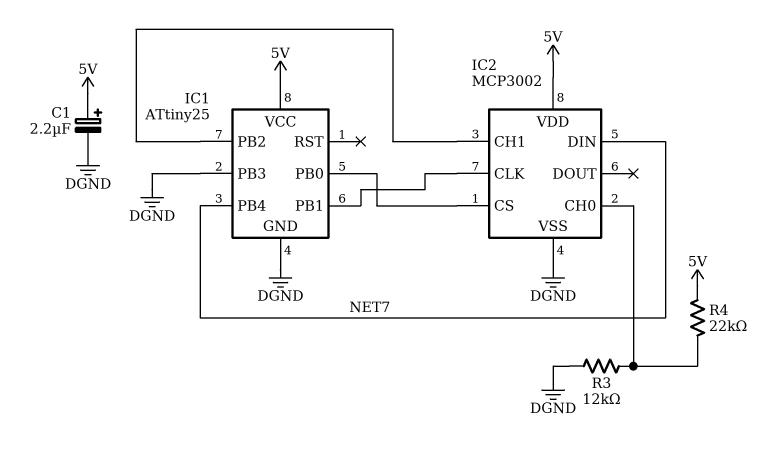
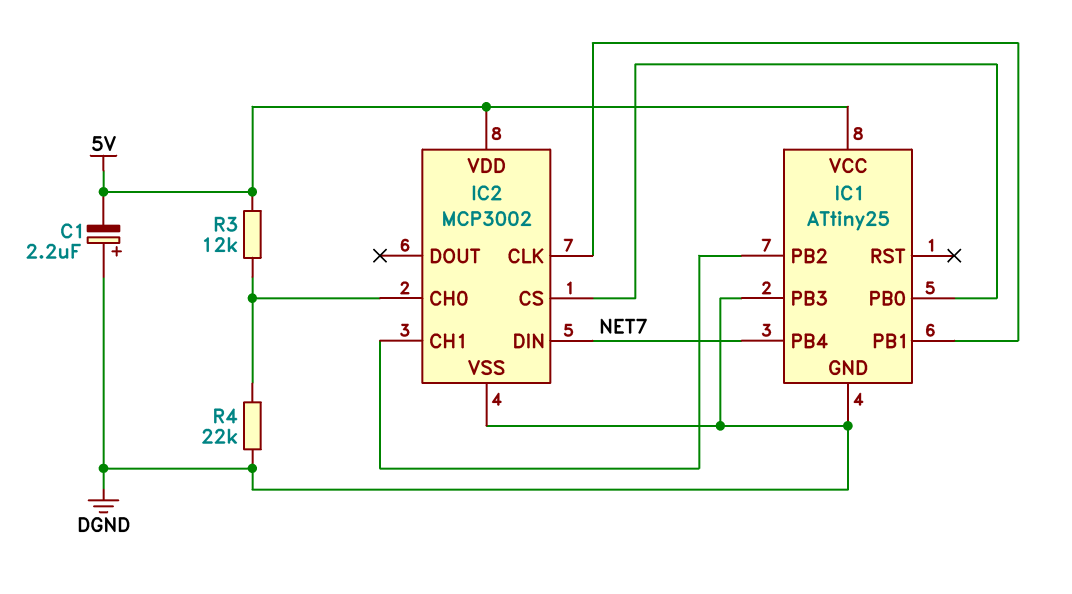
C1: 2.2uF (plus 5V, minus DGND) -> 2.2uF (plus DGND, minus 5V)
R3: 12k (DGND, IC2/CH0) -> 12k (5V, IC2/CH0)
R4: 22k (5V, IC2/CH0) -> 22k (DGND, IC2/CH0)

